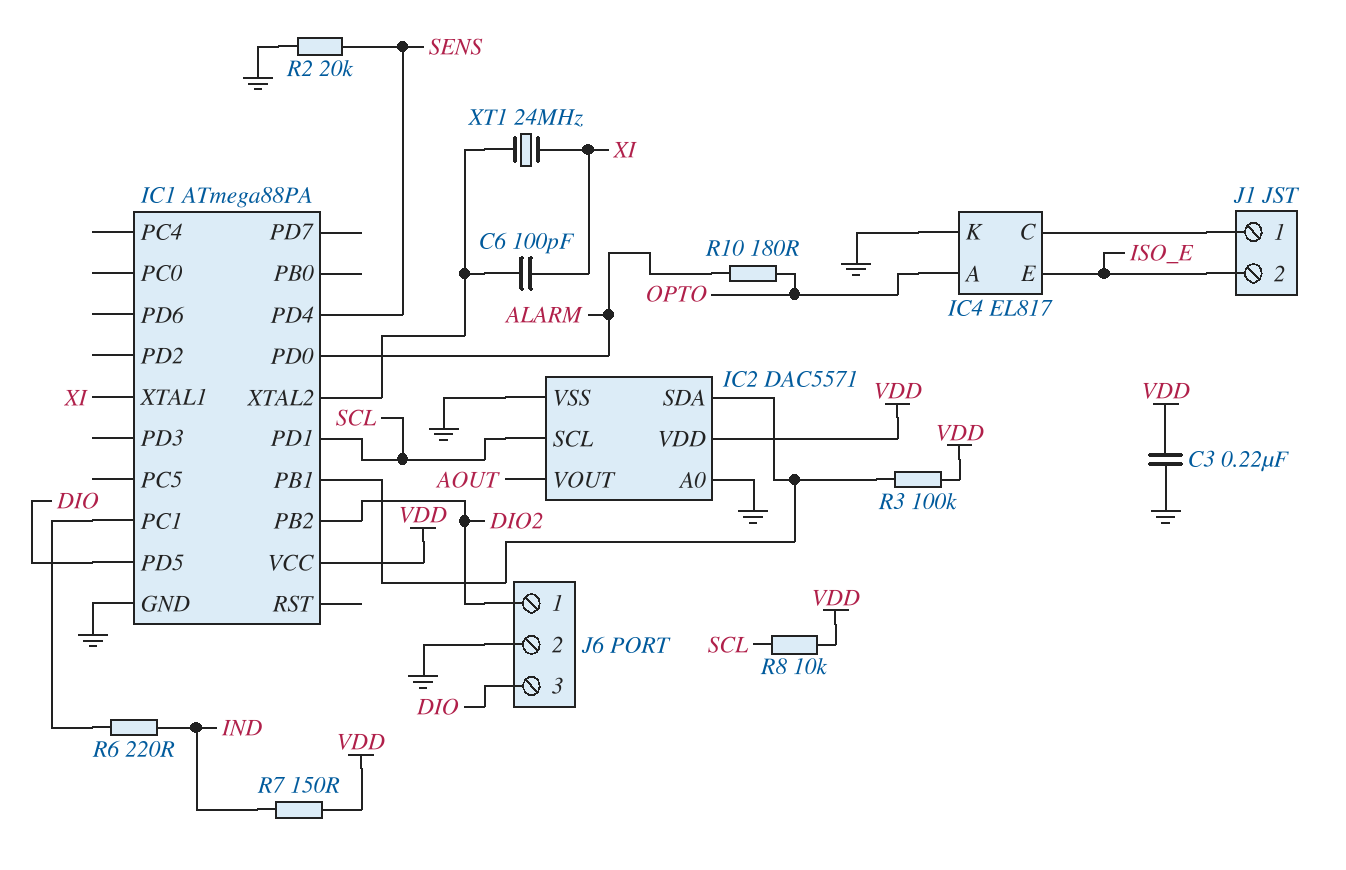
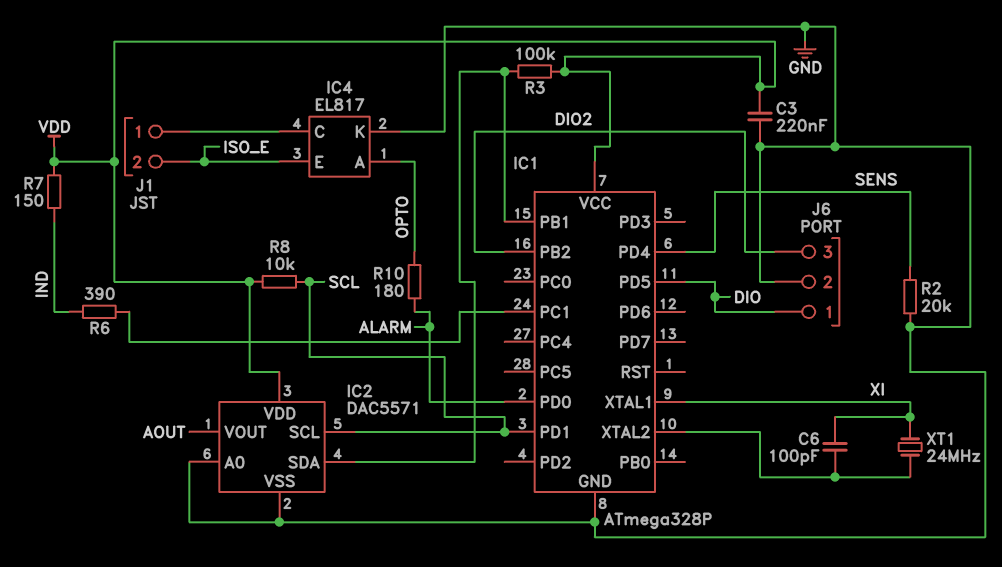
IC1: ATmega88PA -> ATmega328P
J6 pin 1: DIO2 -> DIO
J6 pin 3: DIO -> DIO2
R6: 220 (IC1/PC1, IND) -> 390 (IC1/PC1, IND)

